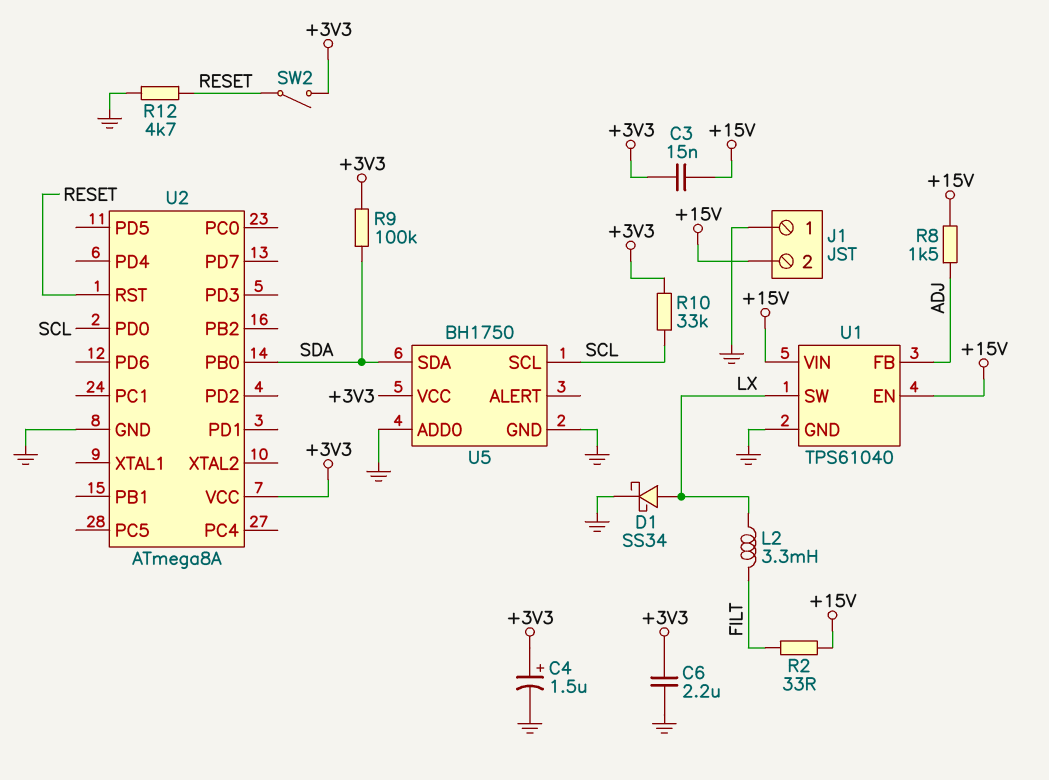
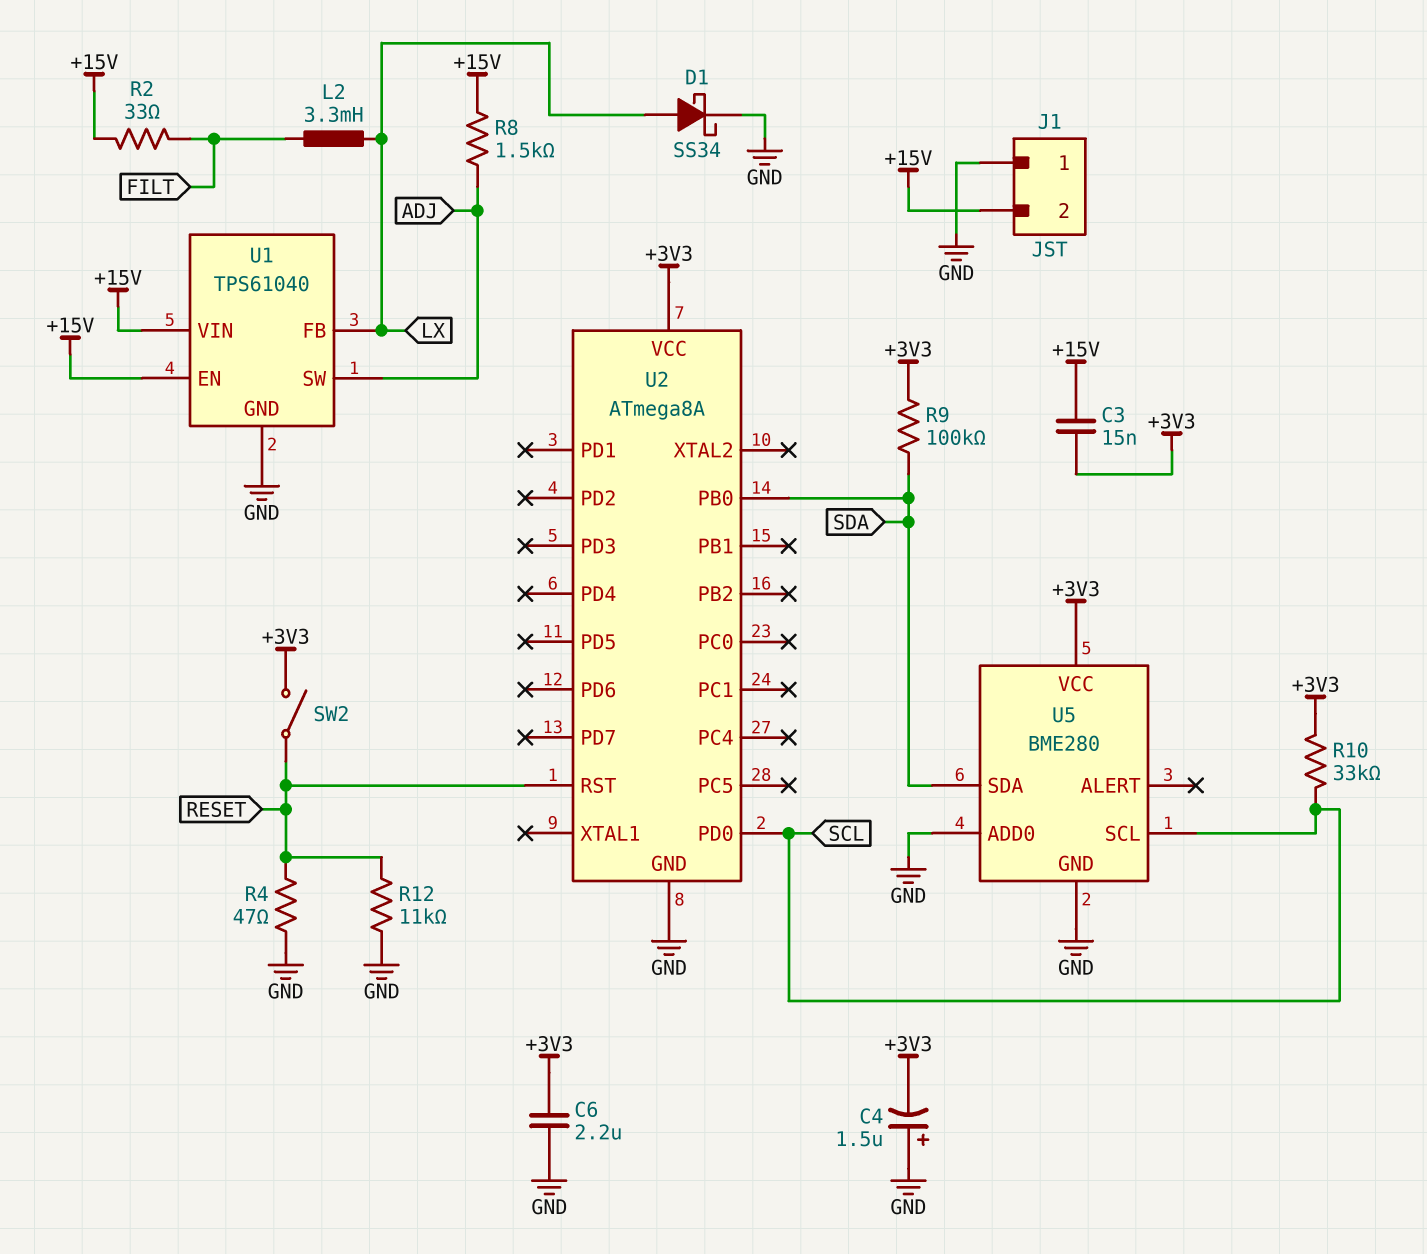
C4: 1.5uF (plus +3V3, minus GND) -> 1.5uF (plus GND, minus +3V3)
R4: none -> 47 (GND, RESET)
R12: 4.7k (GND, RESET) -> 11k (GND, RESET)
U1 pin FB: ADJ -> LX
U1 pin SW: LX -> ADJ
U5: BH1750 -> BME280

